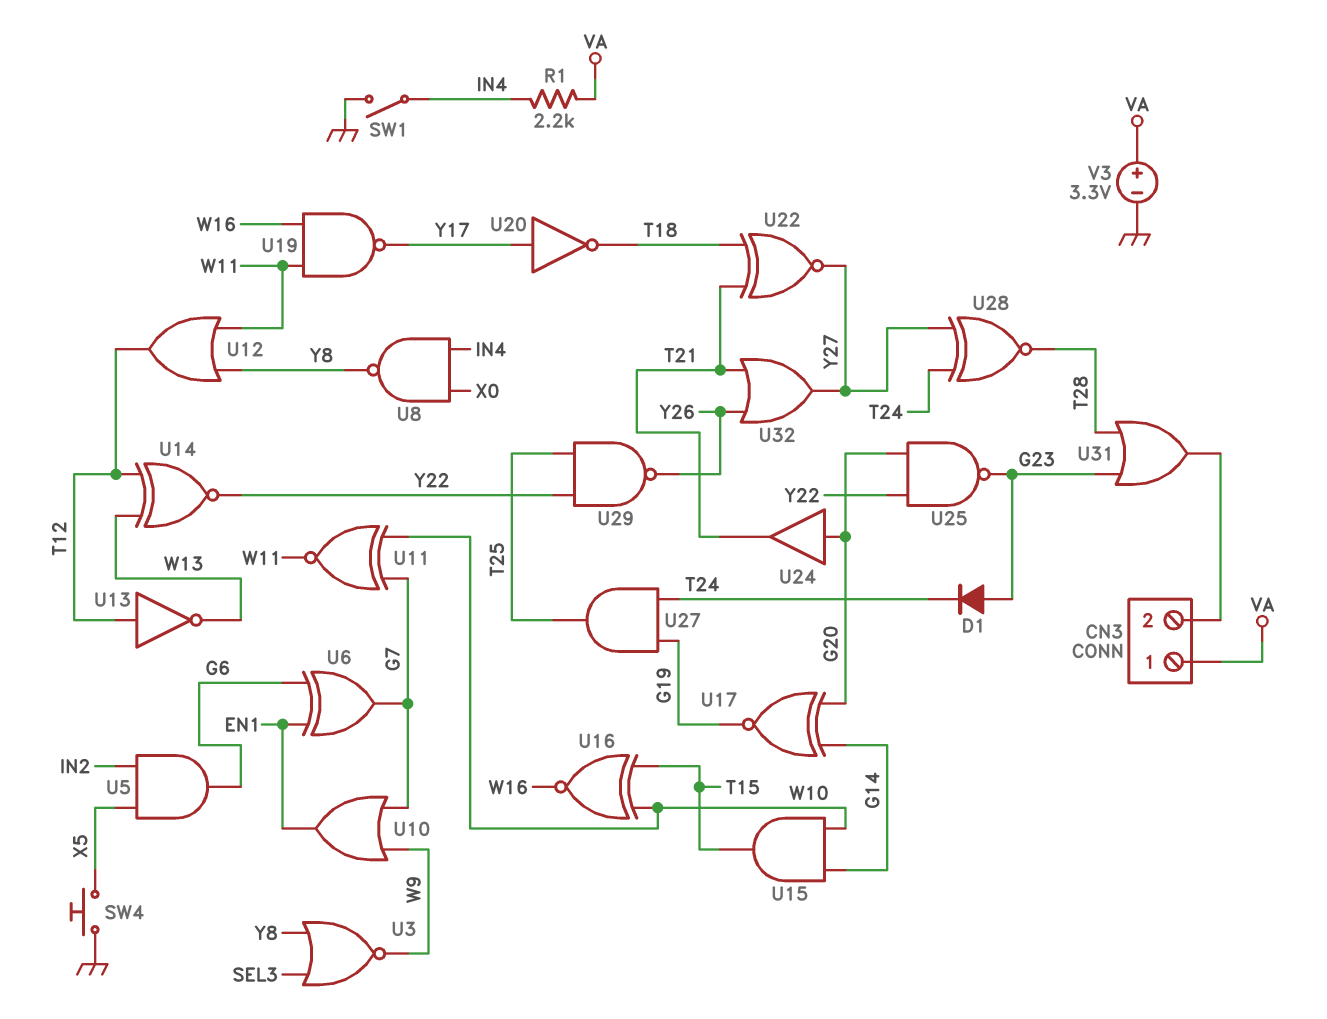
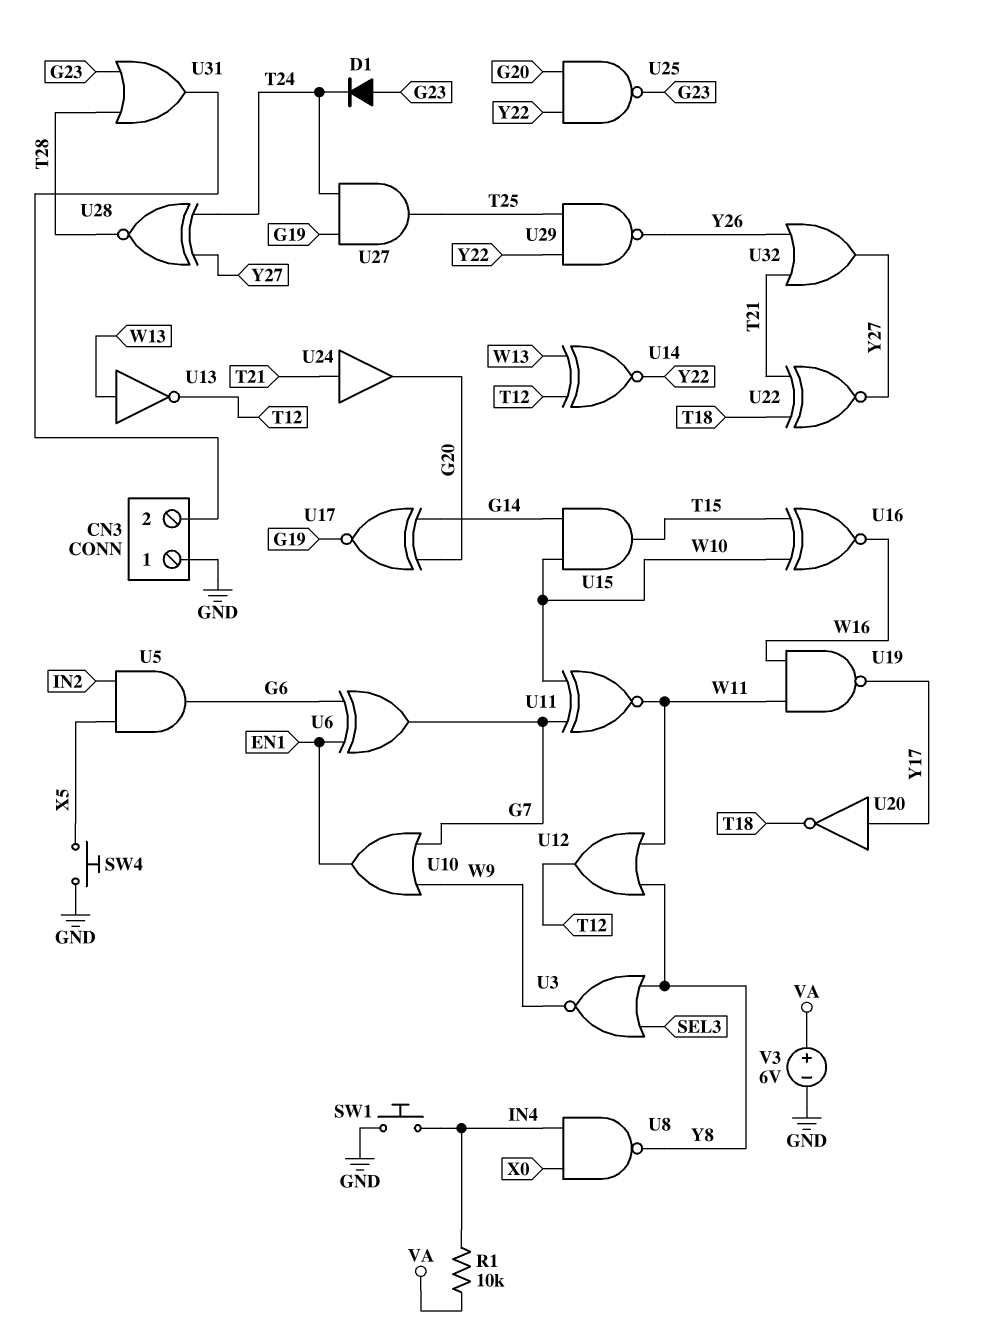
CN3 pin 1: VA -> GND
R1: 2.2k (IN4, VA) -> 10k (IN4, VA)
SW1: switch (GND, IN4) -> button (GND, IN4)
U13: NOT (in T12, out W13) -> NOT (in W13, out T12)
U24: buffer (in G20, out T21) -> buffer (in T21, out G20)
V3: 3.3V (plus VA, minus GND) -> 6V (plus VA, minus GND)

